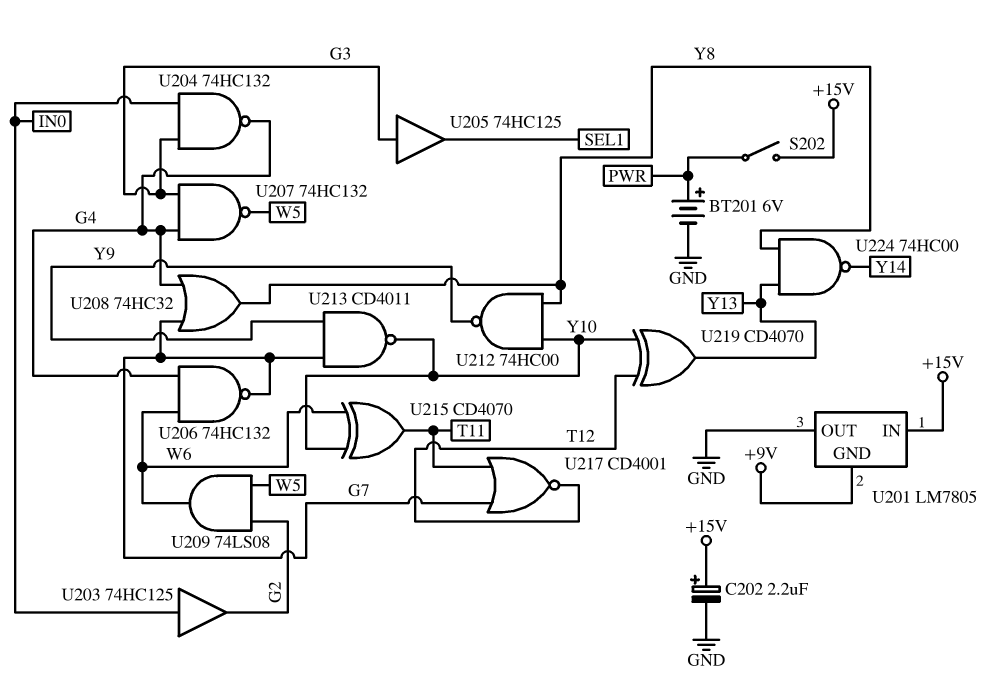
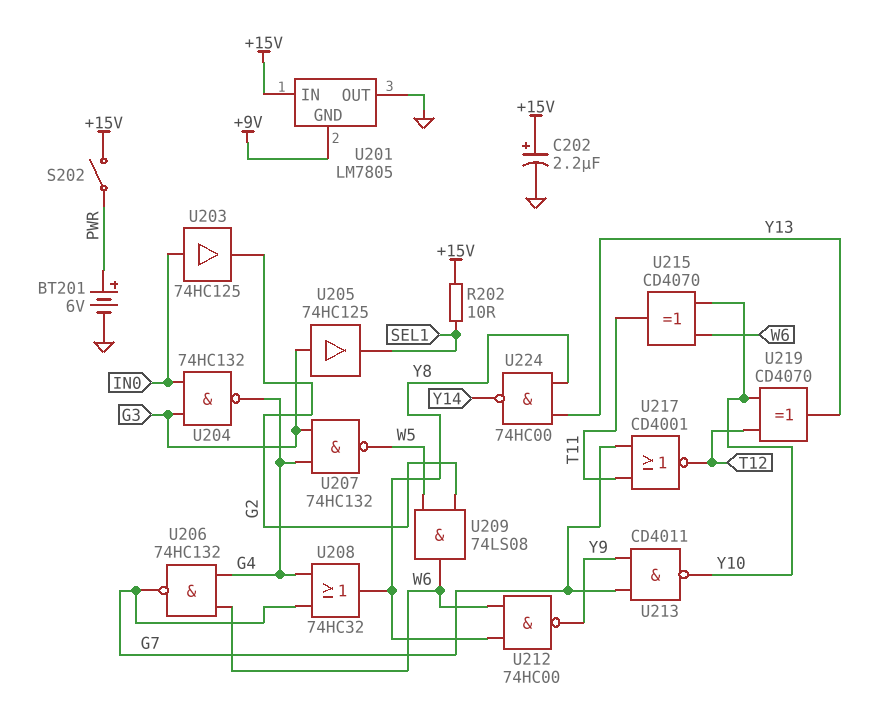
R202: none -> 10 (+15V, SEL1)
U212: NAND 74HC00 (in Y8, in Y10, out Y9) -> NAND 74HC00 (in W6, in Y8, out Y9)

